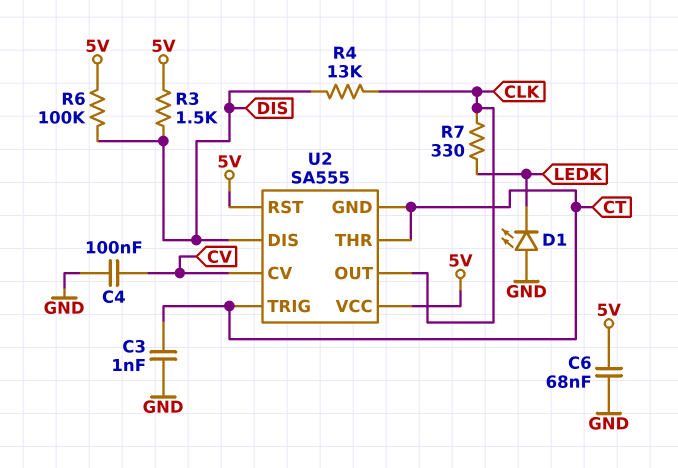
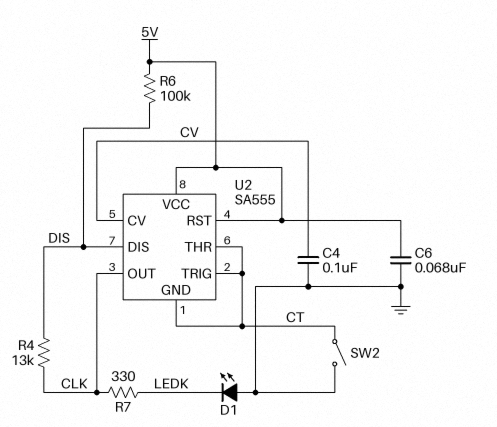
C3: 1nF (CT, GND) -> none
R3: 1.5k (5V, DIS) -> none
SW2: none -> switch (CT, GND)

